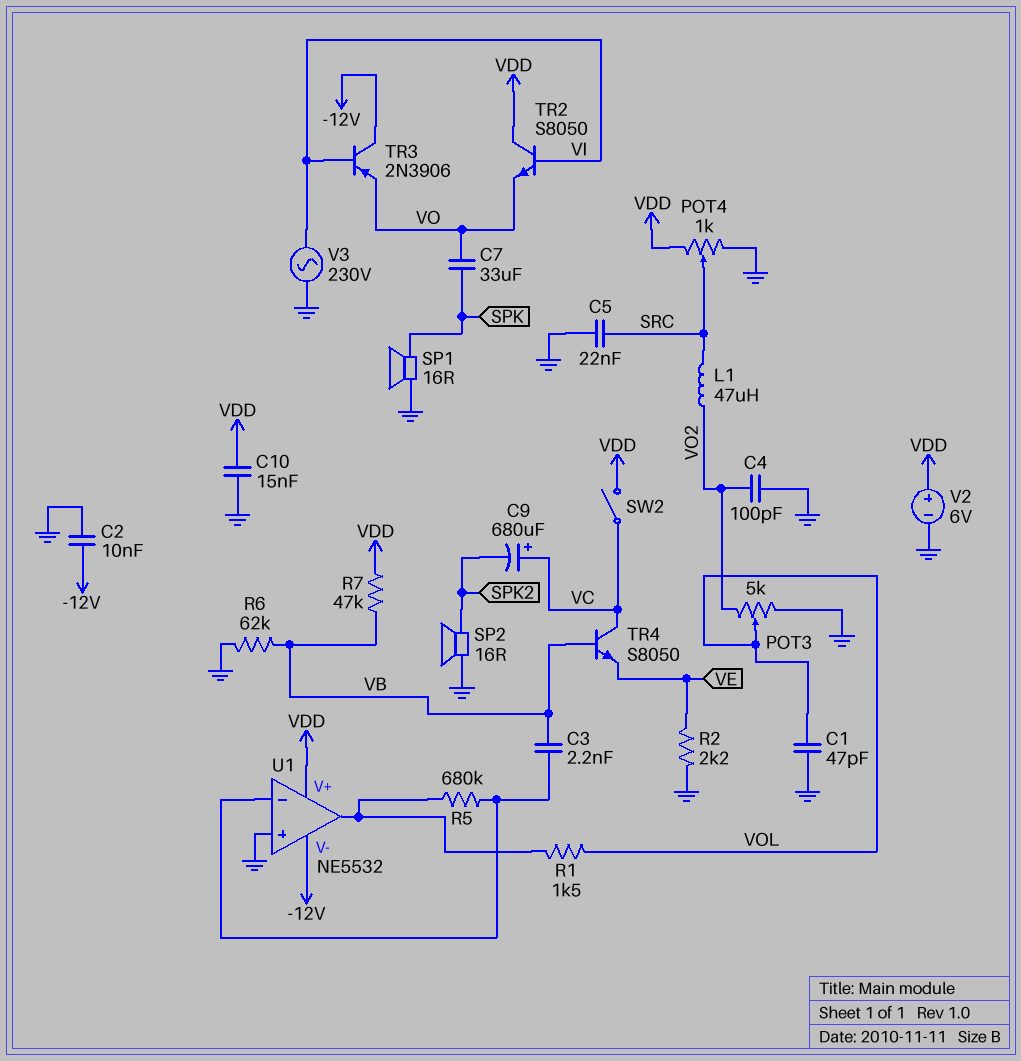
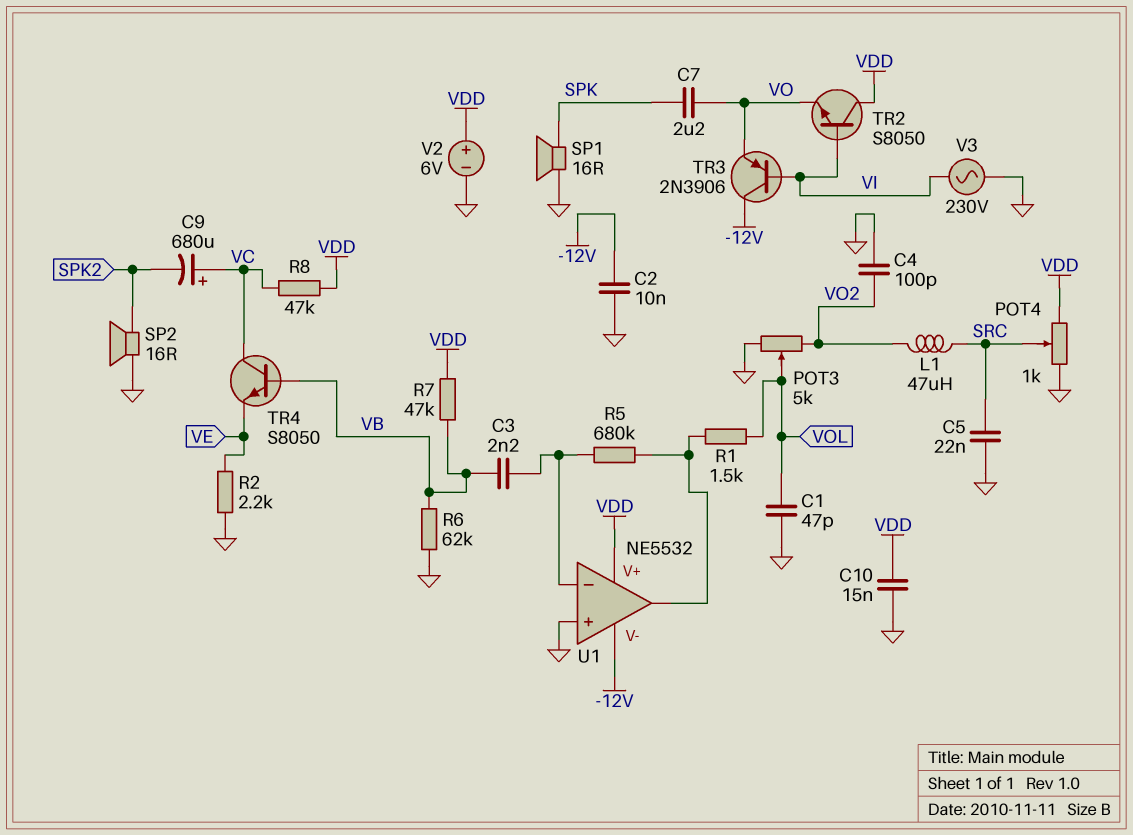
C7: 33uF (SPK, VO) -> 2.2uF (SPK, VO)
R8: none -> 47k (VC, VDD)
SW2: switch (VC, VDD) -> none

